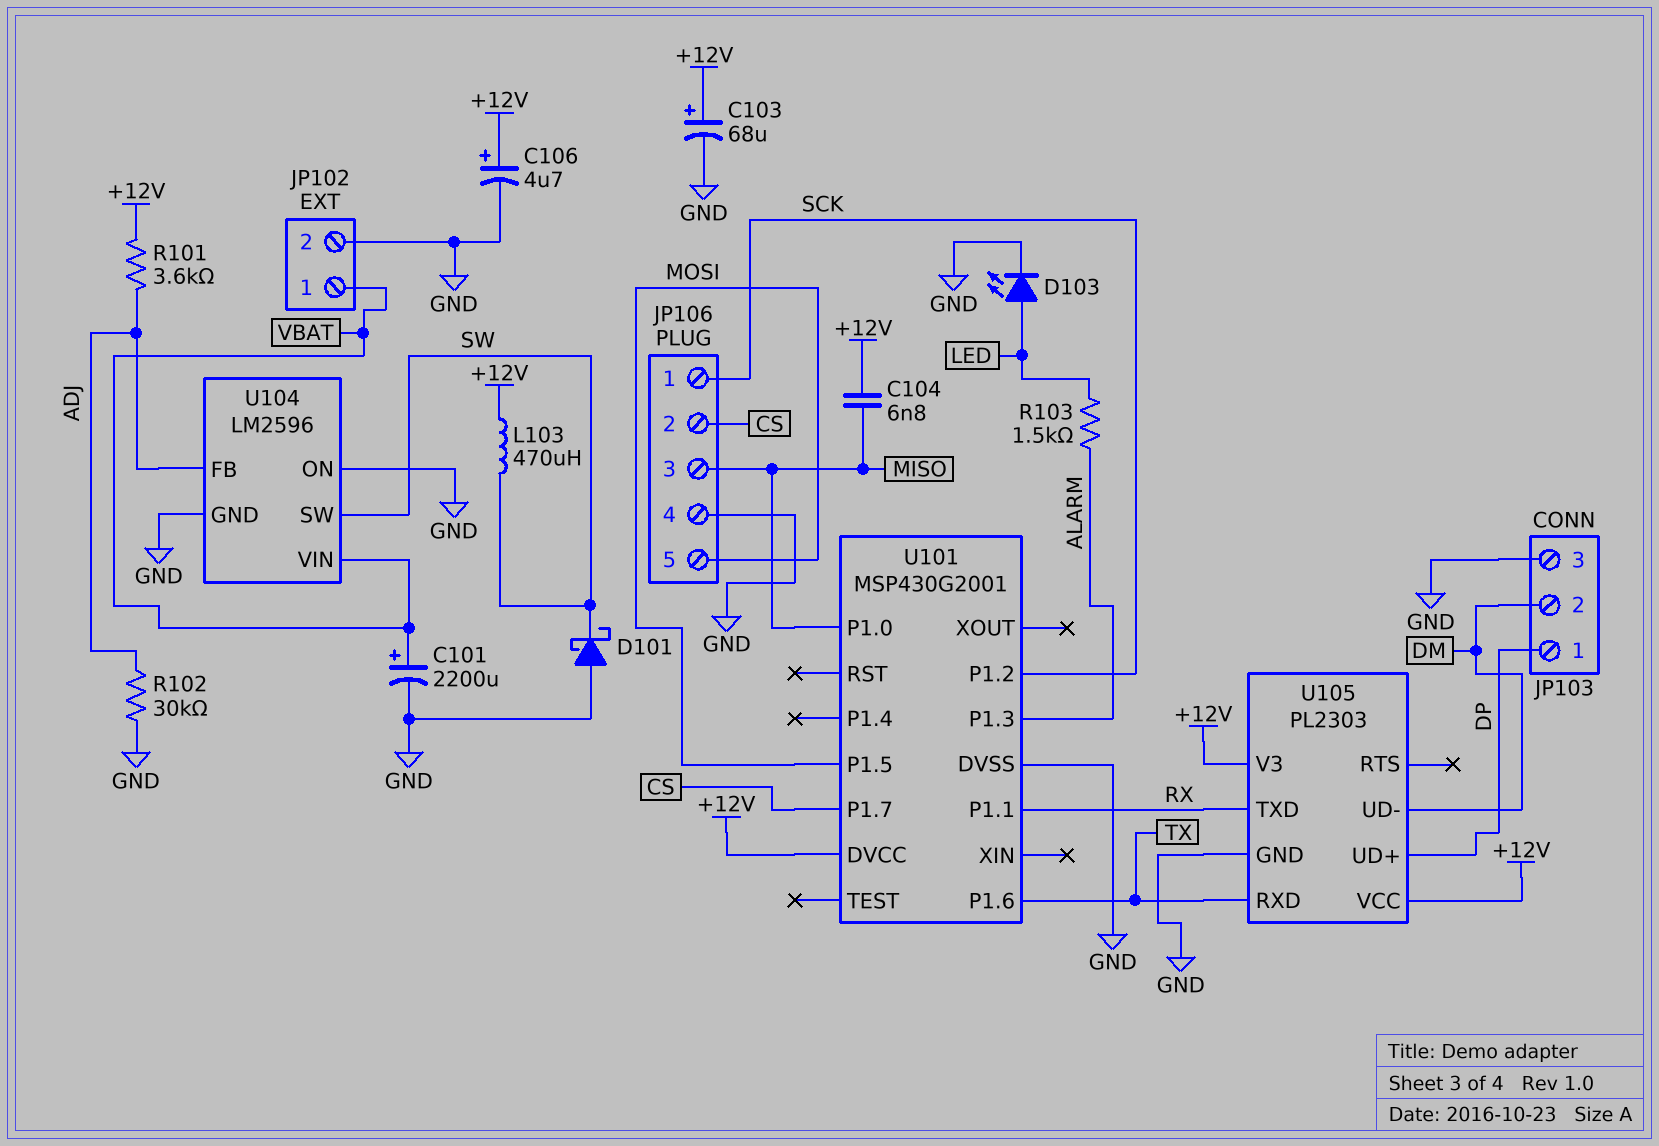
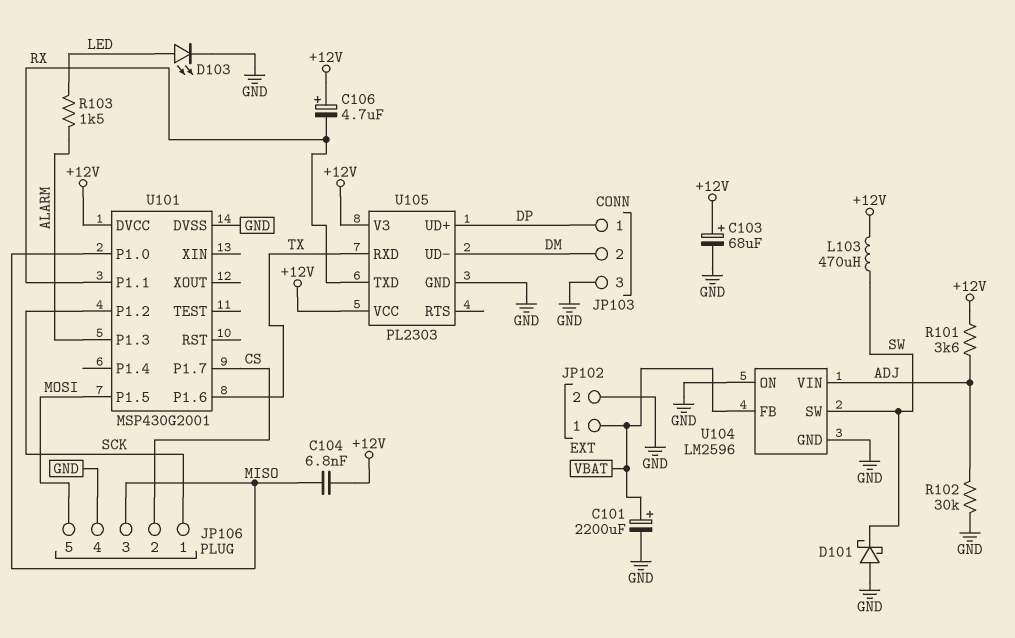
C106: 4.7uF (plus +12V, minus GND) -> 4.7uF (plus +12V, minus RX)
U104 pin FB: ADJ -> VBAT
U104 pin VIN: VBAT -> ADJ

